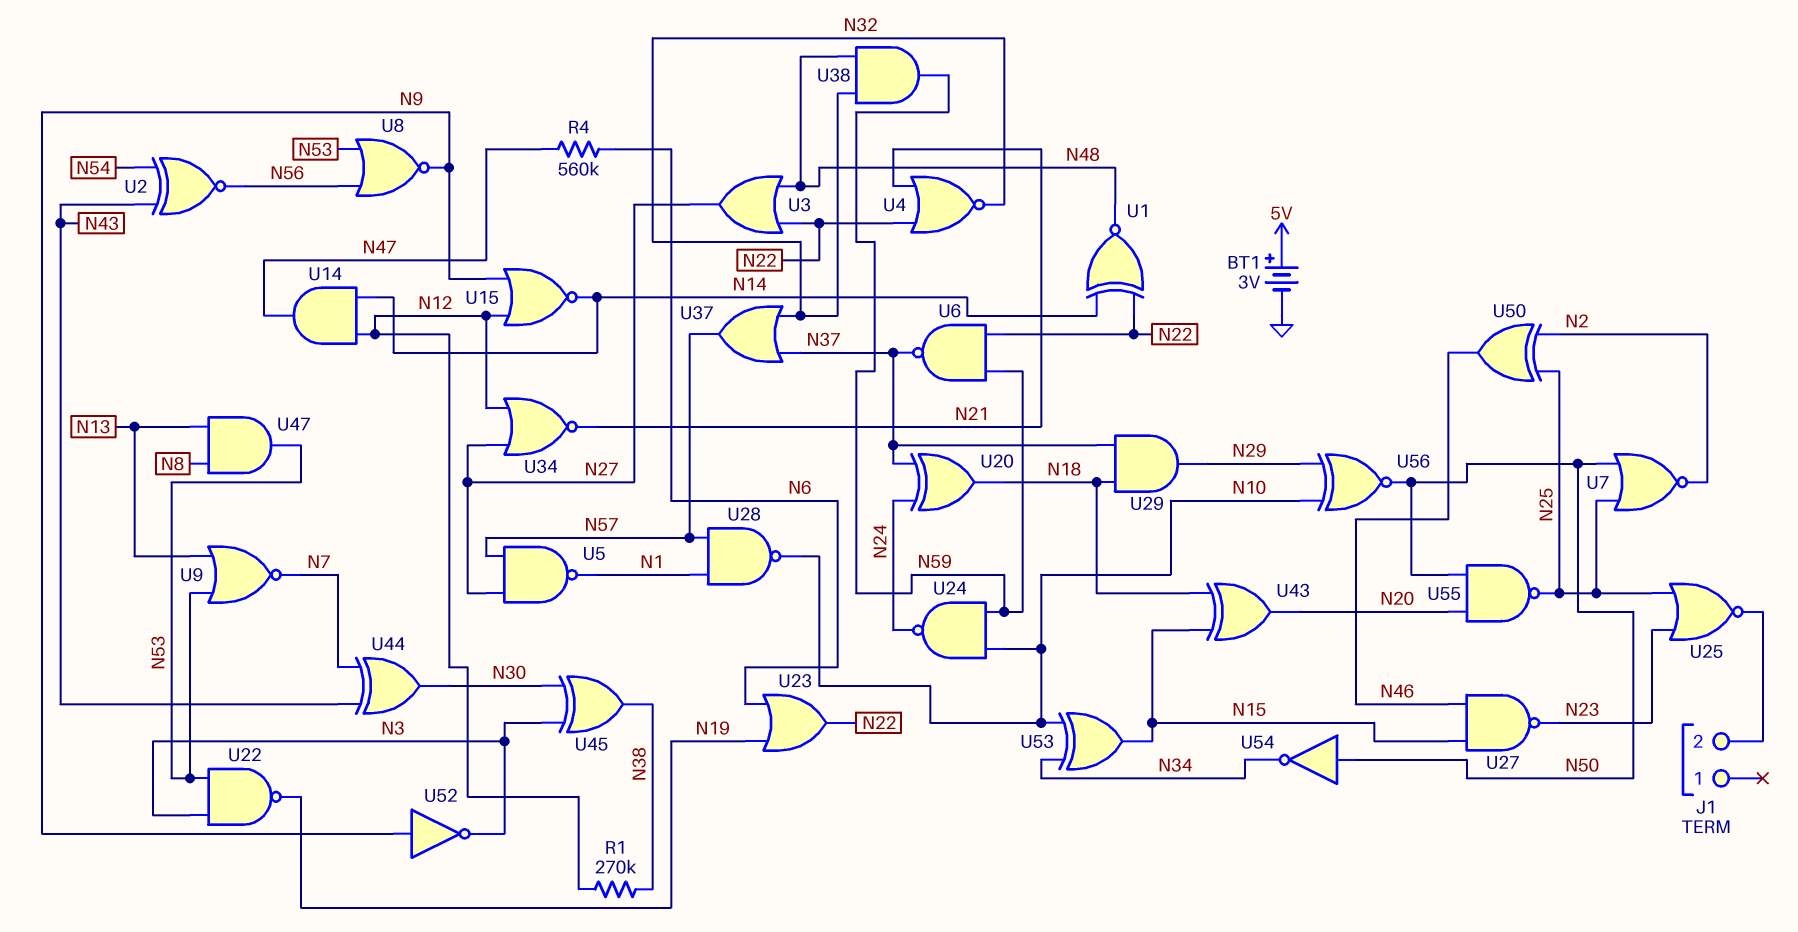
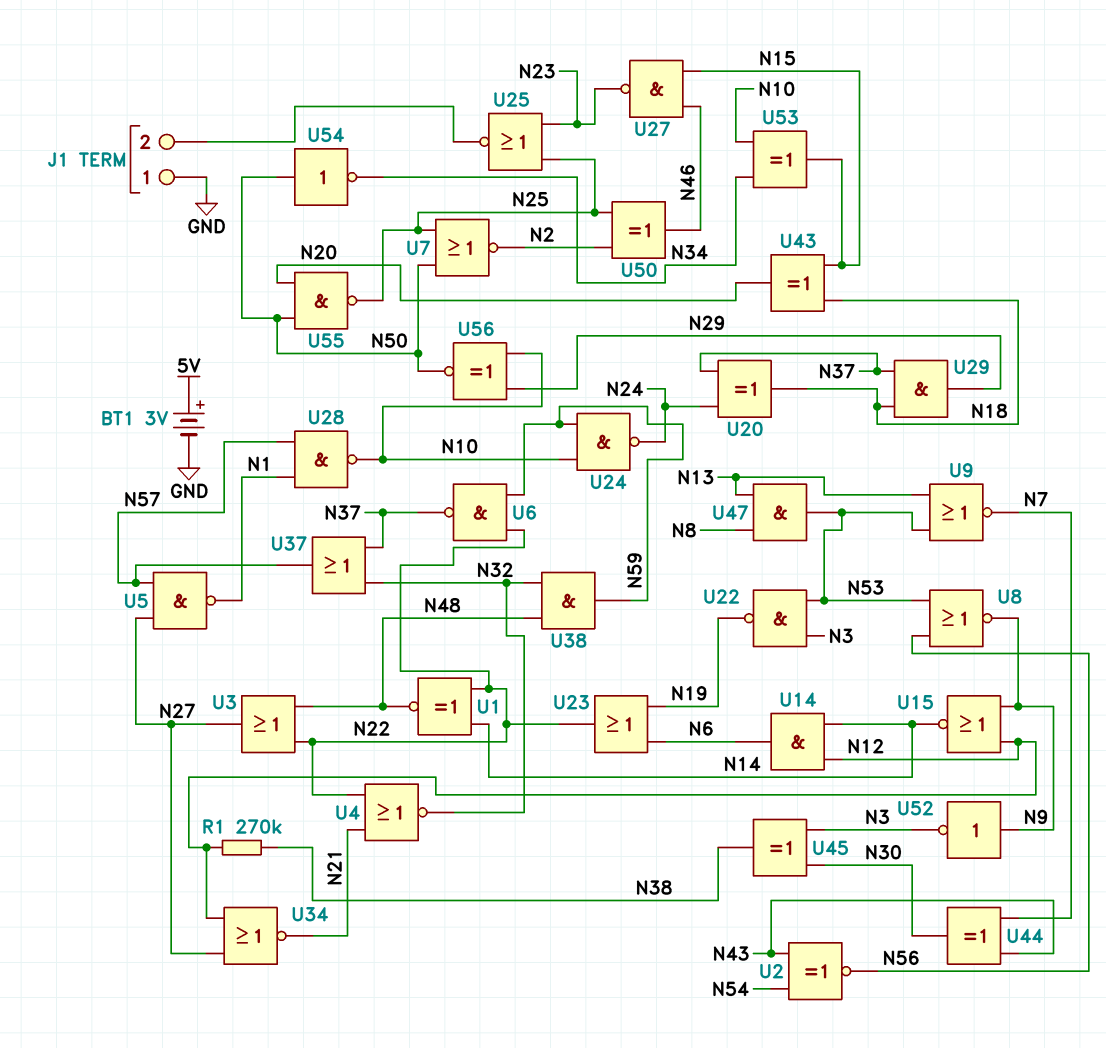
J1 pin 1: none -> GND
R4: 560k (N6, N47) -> none
U14: AND (in N12, in N14, out N47) -> AND (in N12, in N14, out N6)

